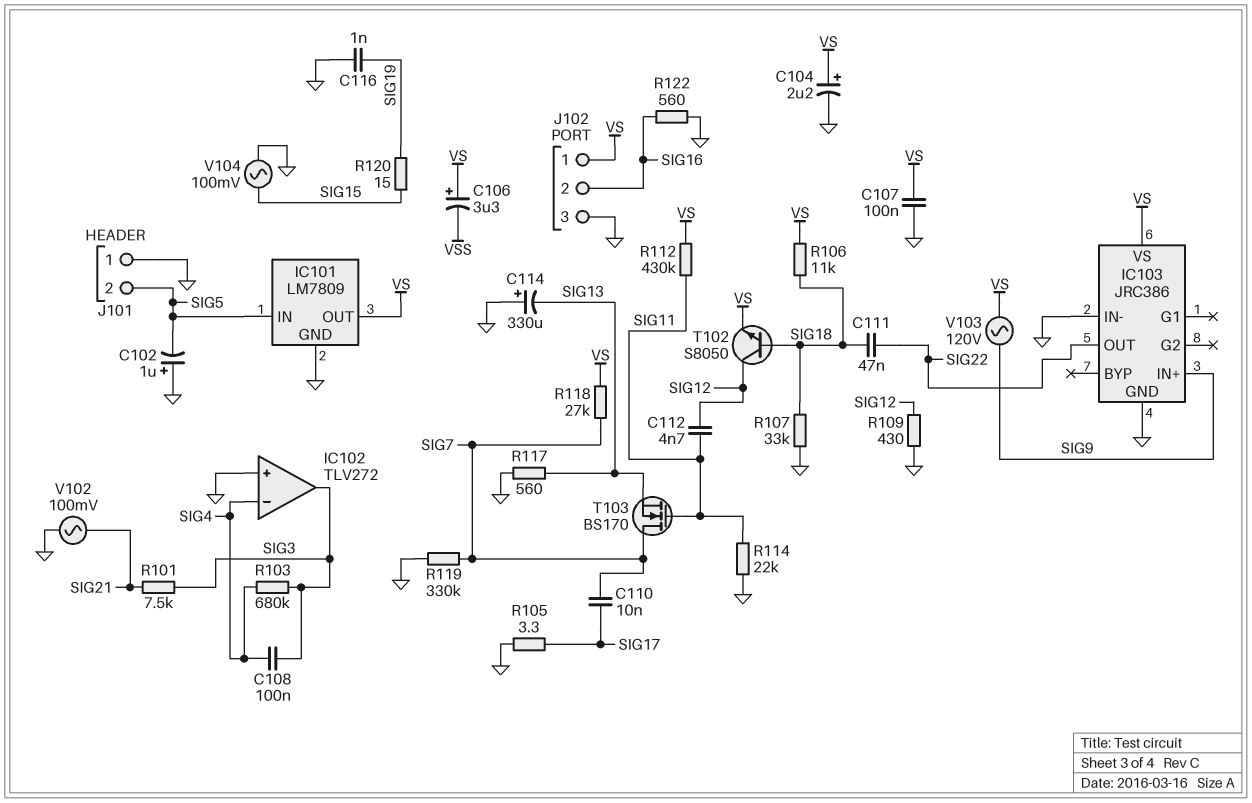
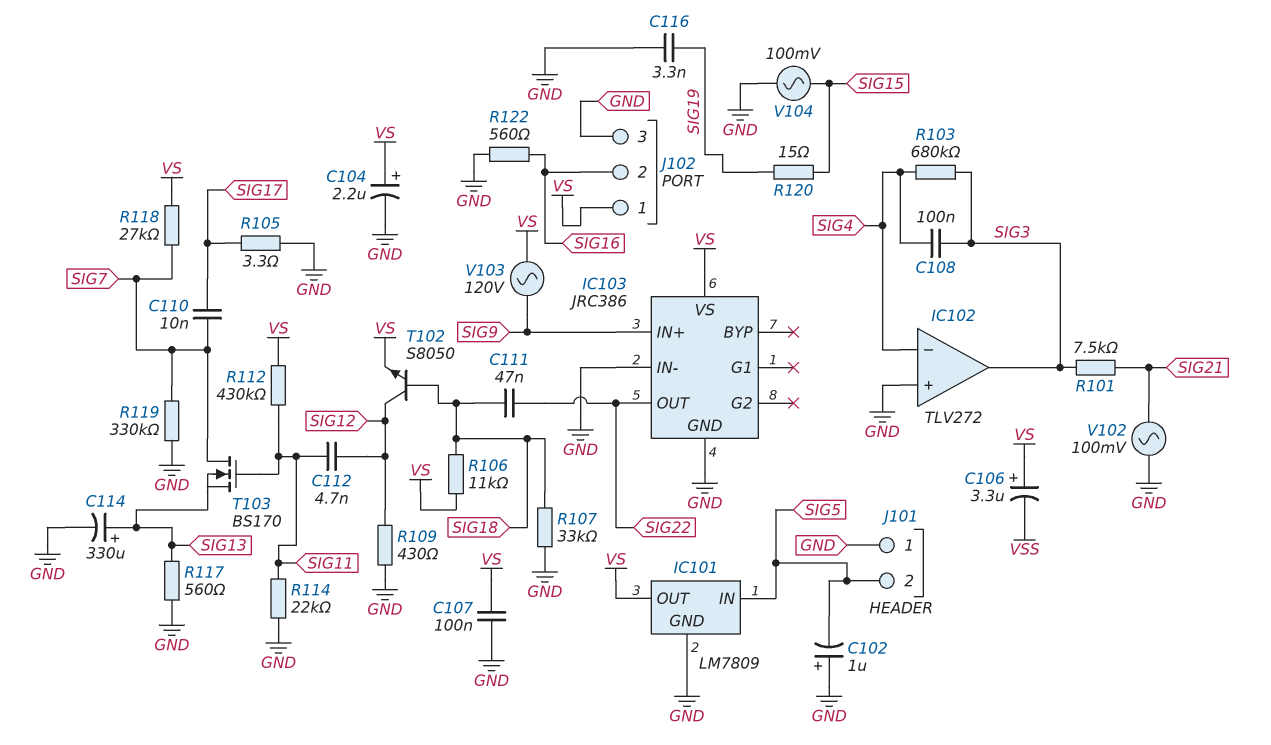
C114: 330uF (plus GND, minus SIG13) -> 330uF (plus SIG13, minus GND)
C116: 1nF (GND, SIG19) -> 3.3nF (GND, SIG19)

